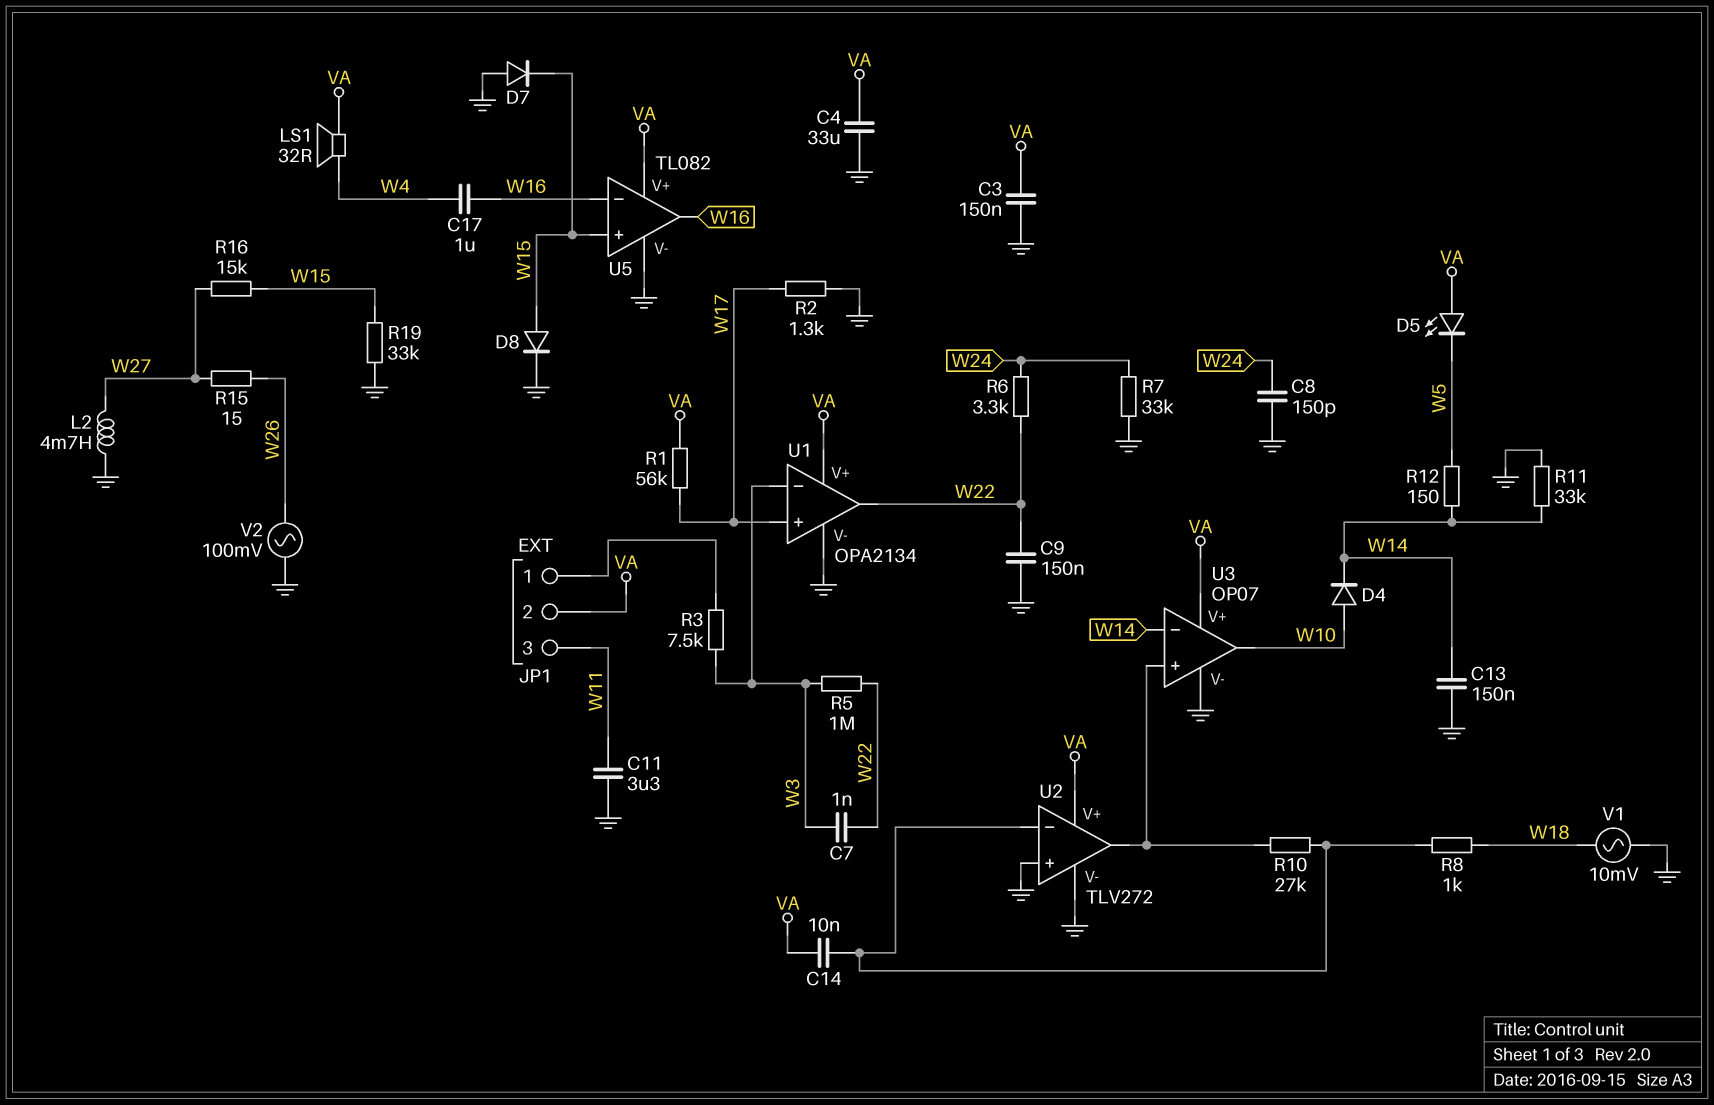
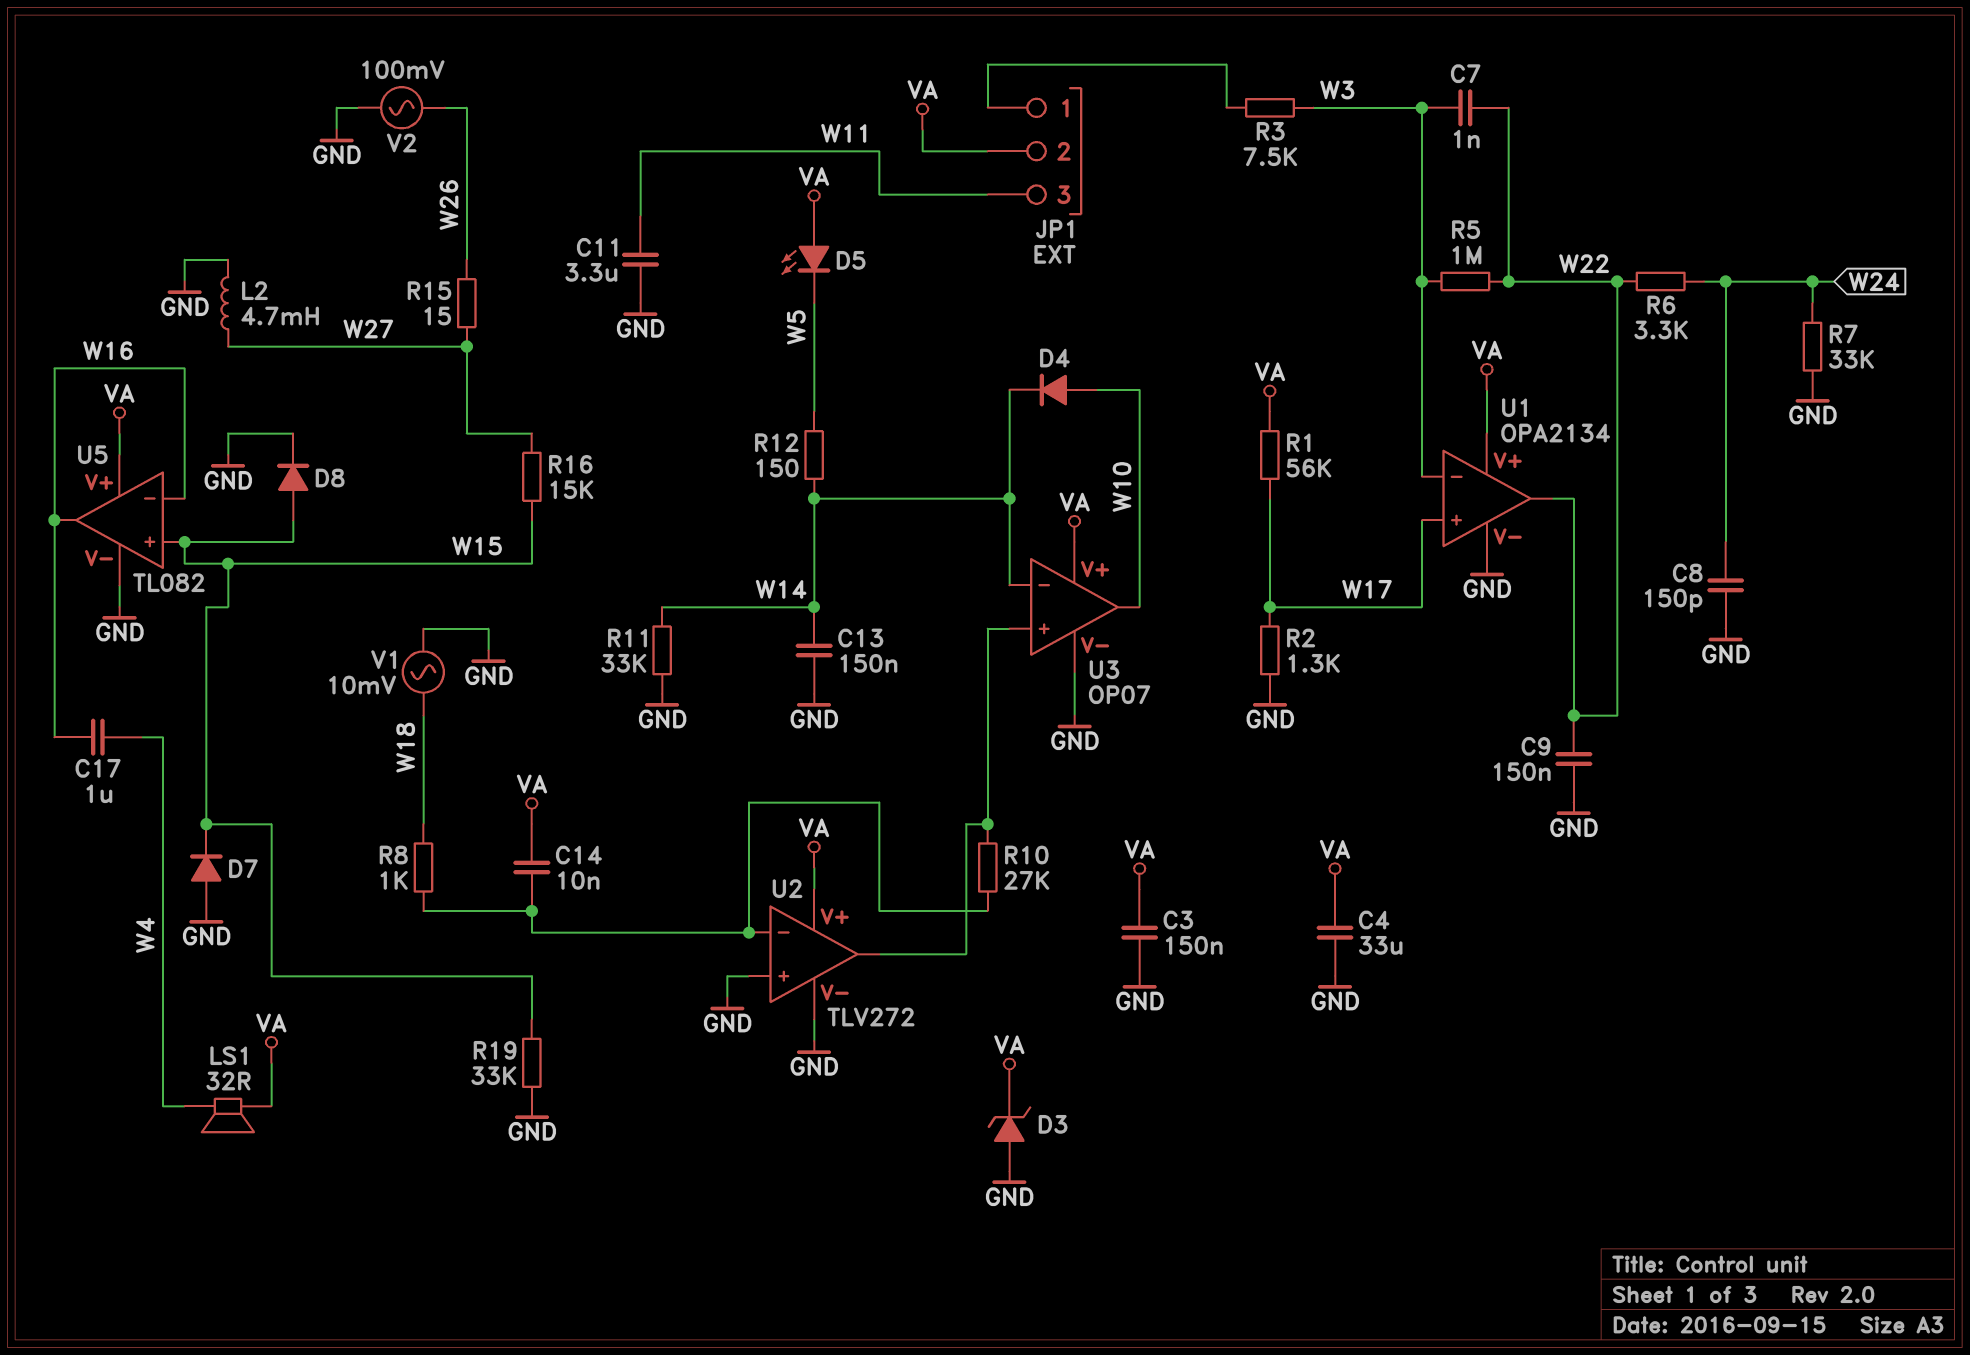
D3: none -> zener (A GND, K VA)

